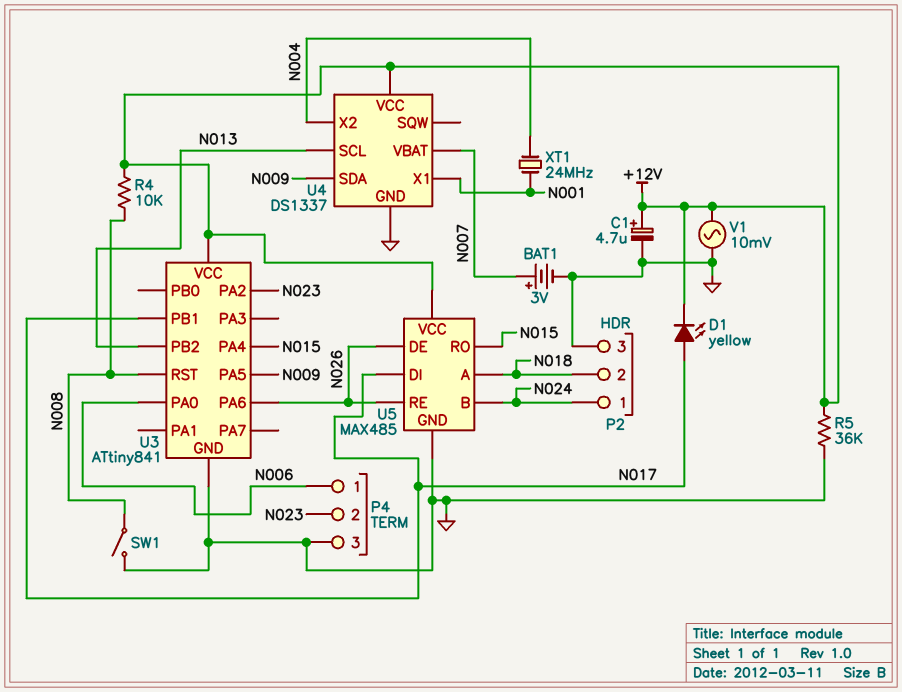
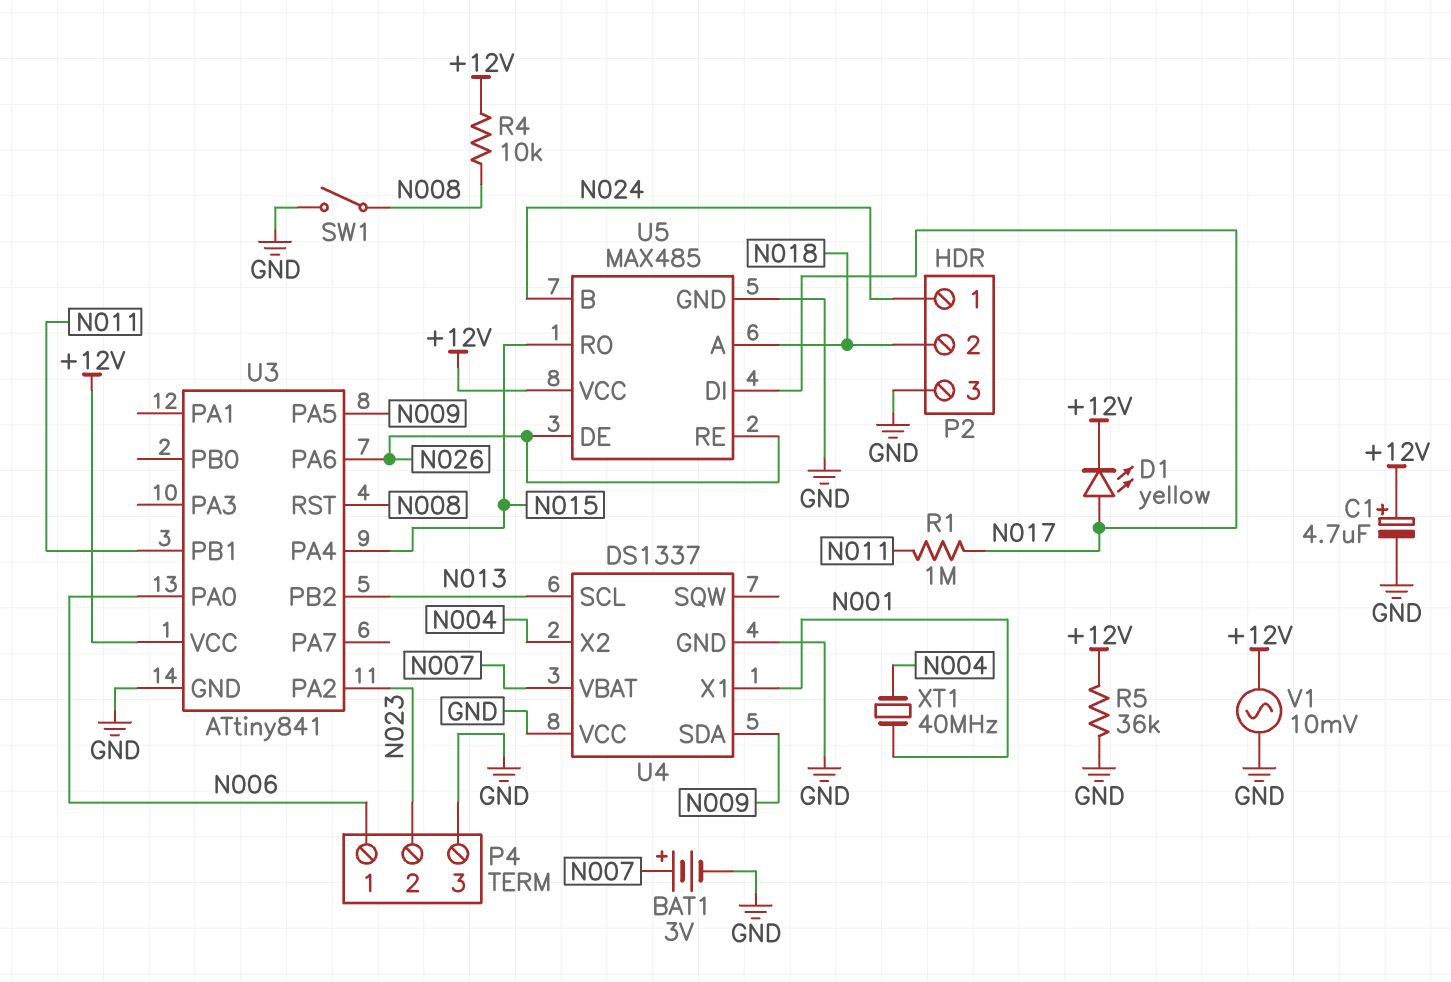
R1: none -> 1M (N011, N017)
U3 pin PB1: N017 -> N011
U4 pin VCC: +12V -> GND
XT1: 24MHz (N001, N004) -> 40MHz (N001, N004)

